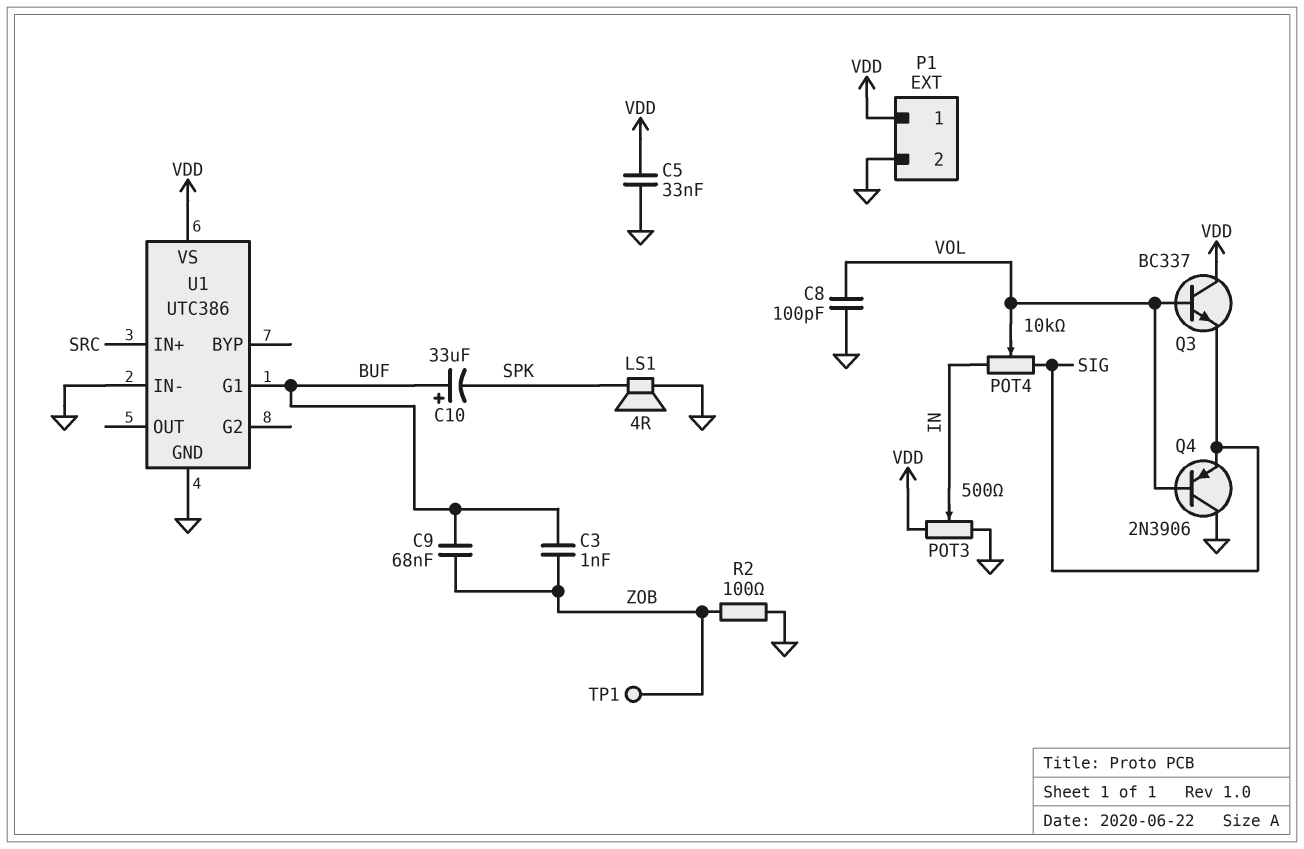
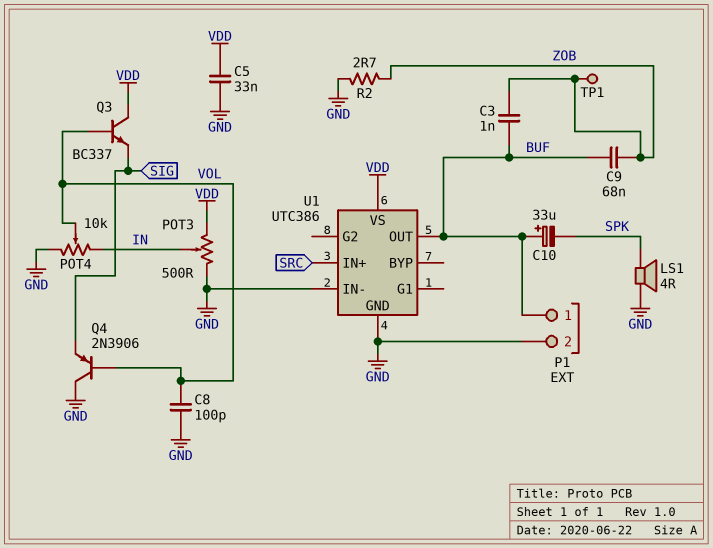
P1 pin 1: VDD -> BUF
POT4: 10k (IN, SIG, wiper VOL) -> 10k (GND, IN, wiper VOL)
R2: 100 (GND, ZOB) -> 2.7 (GND, ZOB)
U1 pin G1: BUF -> none
U1 pin OUT: none -> BUF

